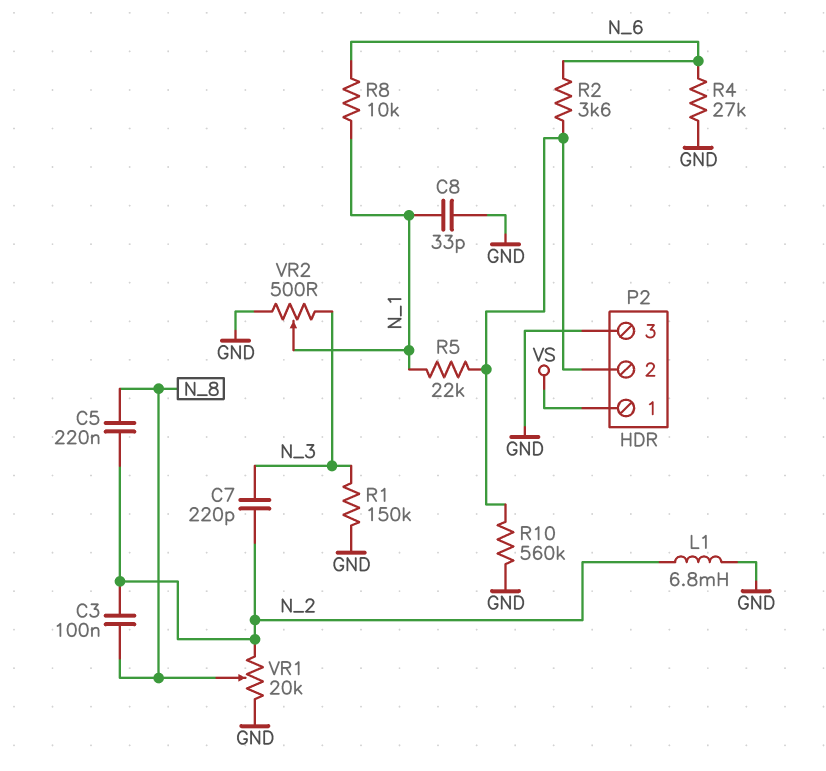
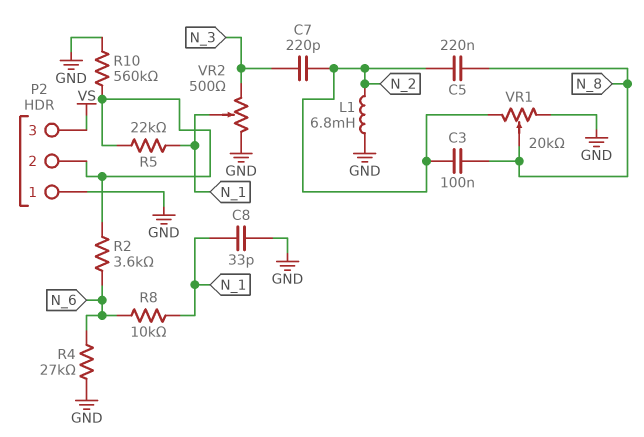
P2 pin 1: VS -> GND
P2 pin 3: GND -> VS
R1: 150k (GND, N_3) -> none

